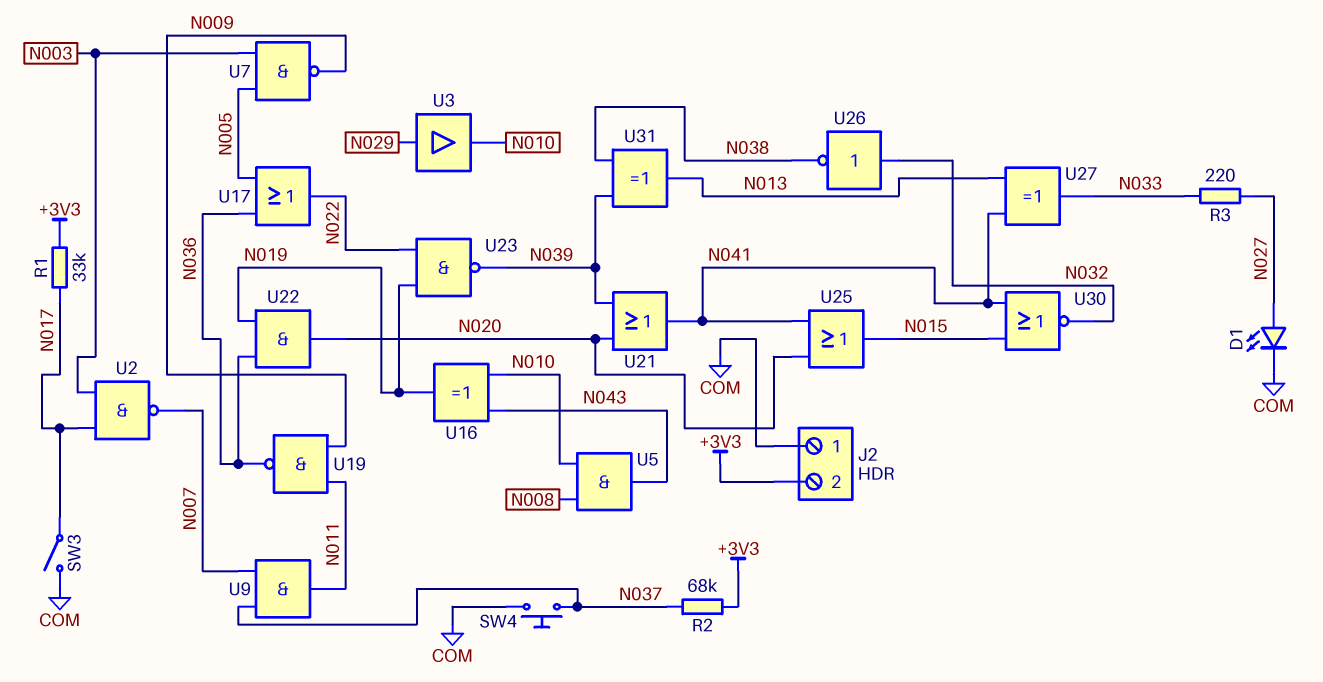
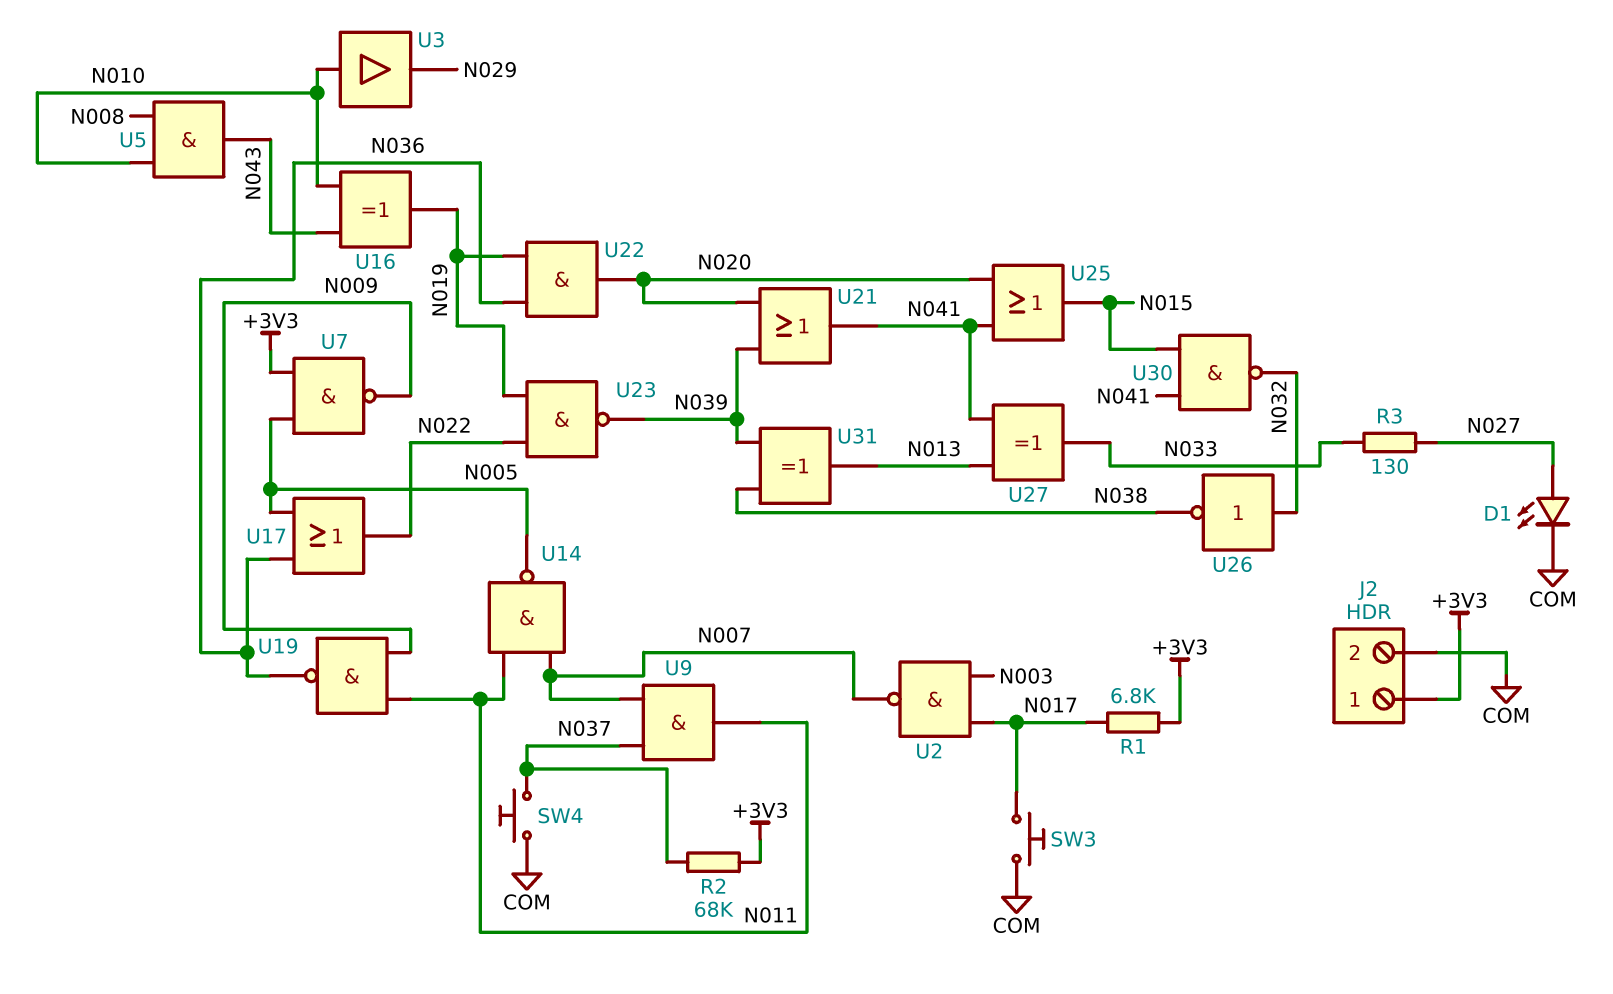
J2 pin 1: COM -> +3V3
J2 pin 2: +3V3 -> COM
R1: 33k (+3V3, N017) -> 6.8k (+3V3, N017)
R3: 220 (N027, N033) -> 130 (N027, N033)
SW3: switch (COM, N017) -> button (COM, N017)
U3: buffer (in N029, out N010) -> buffer (in N010, out N029)
U7: NAND (in N003, in N005, out N009) -> NAND (in +3V3, in N005, out N009)
U14: none -> NAND (in N007, in N011, out N005)
U30: NOR (in N015, in N041, out N032) -> NAND (in N015, in N041, out N032)

